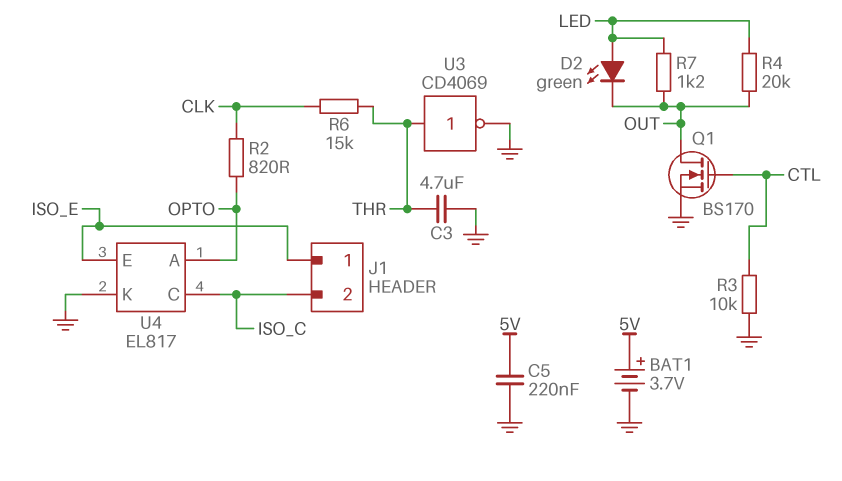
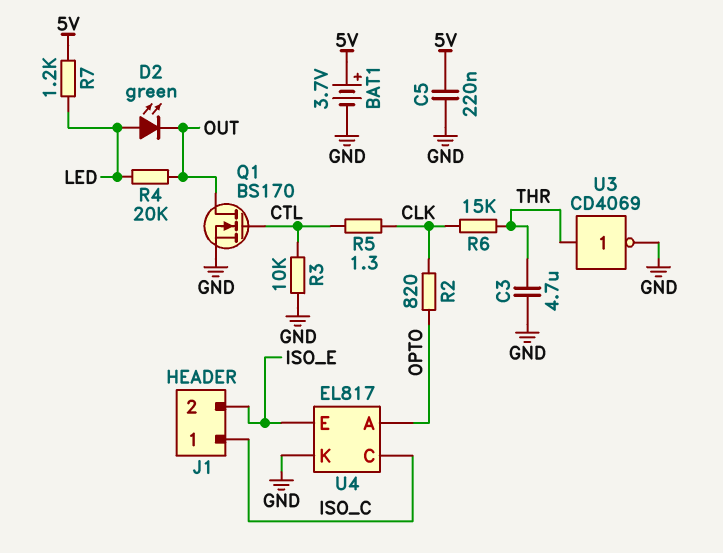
J1 pin 1: ISO_E -> ISO_C
J1 pin 2: ISO_C -> ISO_E
R5: none -> 1.3 (CLK, CTL)
R7: 1.2k (LED, OUT) -> 1.2k (5V, LED)

